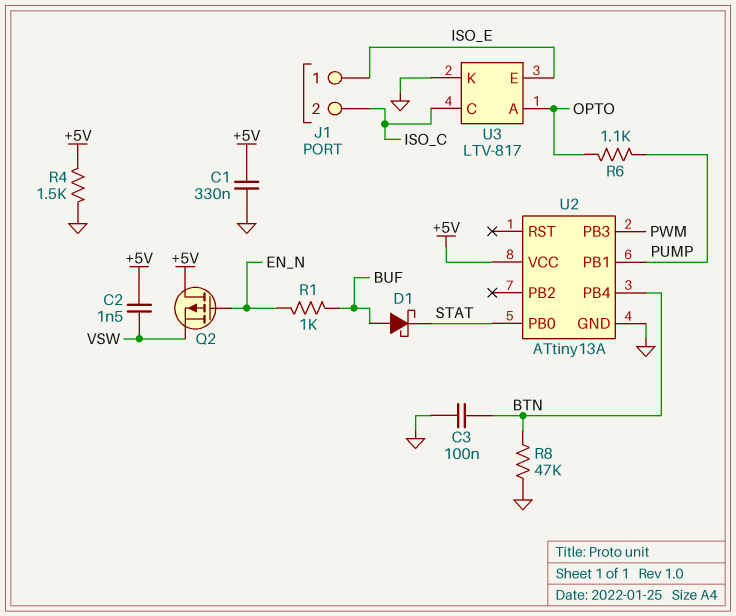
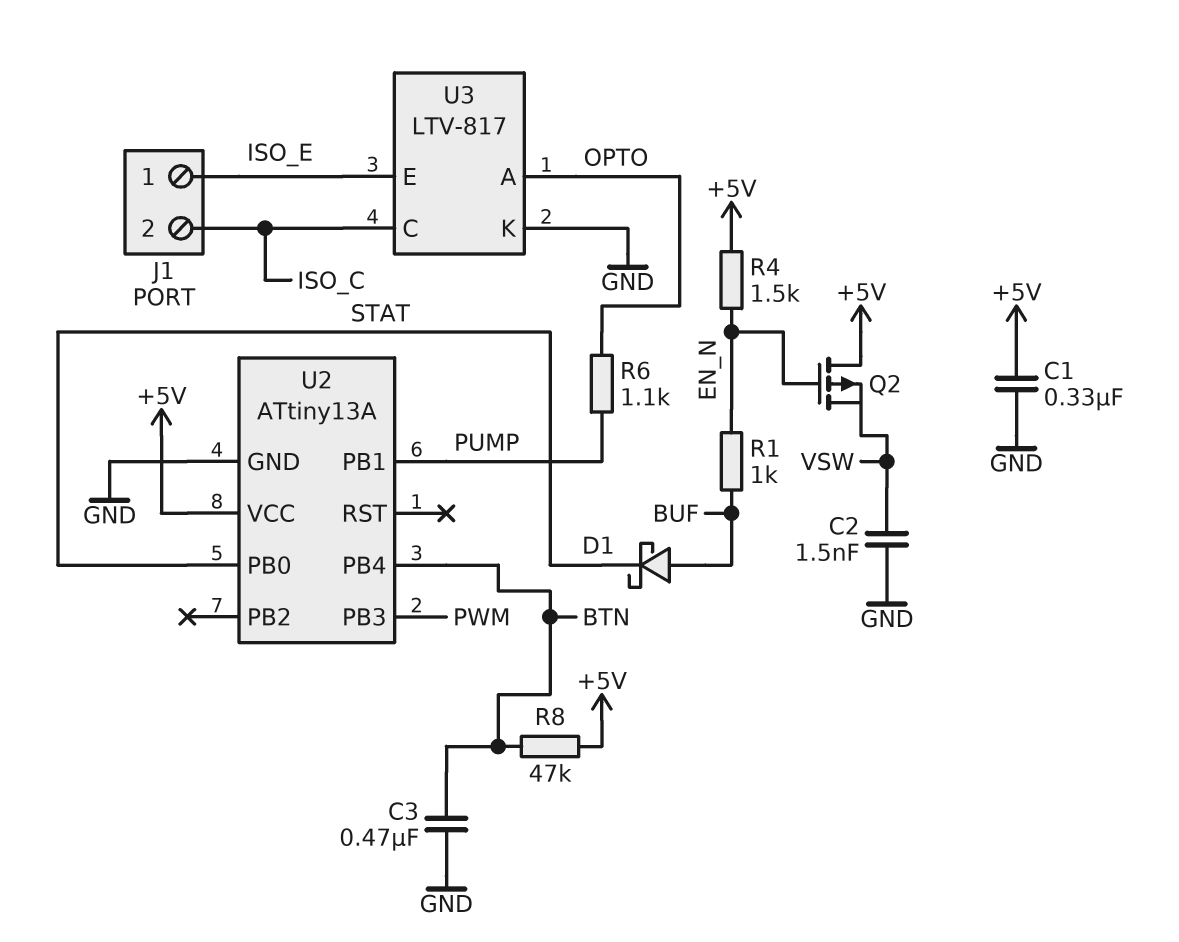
C2: 1.5nF (+5V, VSW) -> 1.5nF (GND, VSW)
C3: 100nF (BTN, GND) -> 470nF (BTN, GND)
R4: 1.5k (+5V, GND) -> 1.5k (+5V, EN_N)
R8: 47k (BTN, GND) -> 47k (+5V, BTN)

